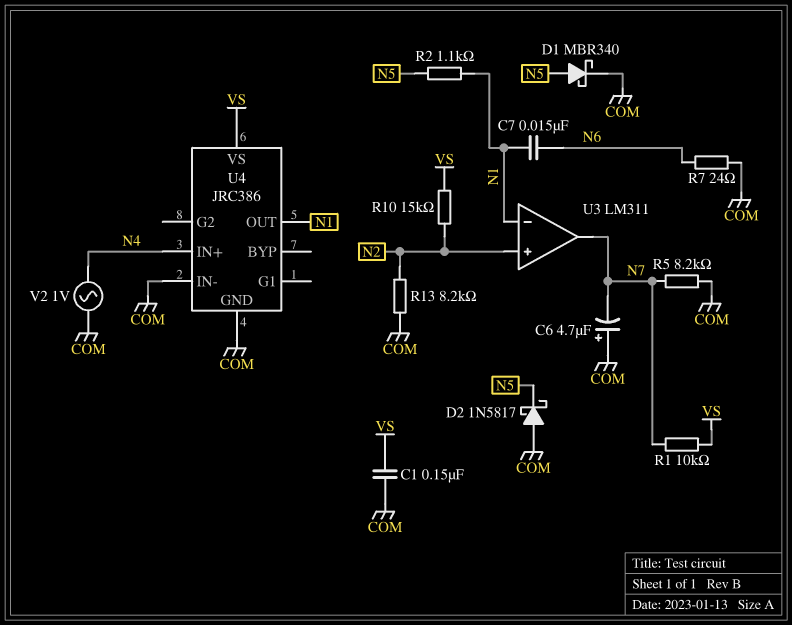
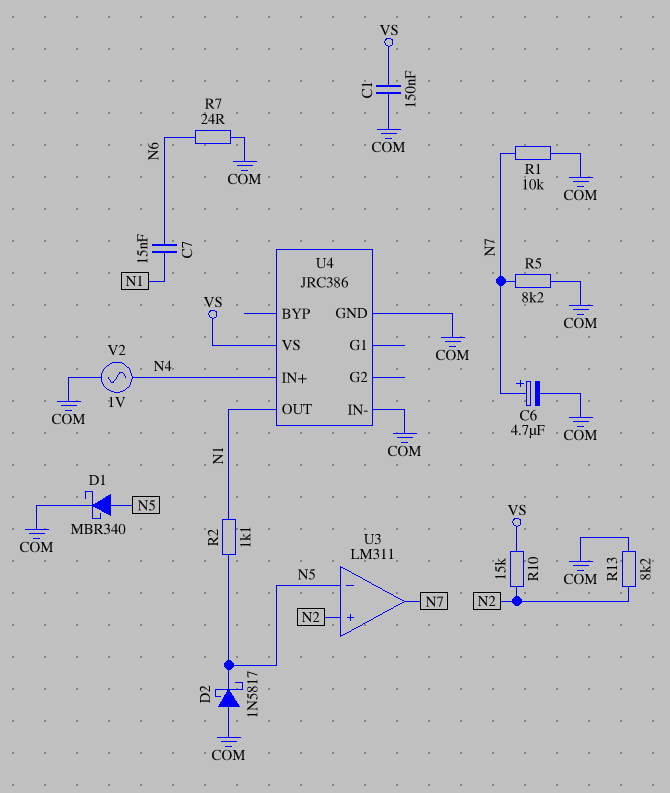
C6: 4.7uF (plus COM, minus N7) -> 4.7uF (plus N7, minus COM)
R1: 10k (N7, VS) -> 10k (COM, N7)
U3 pin in-: N1 -> N5

